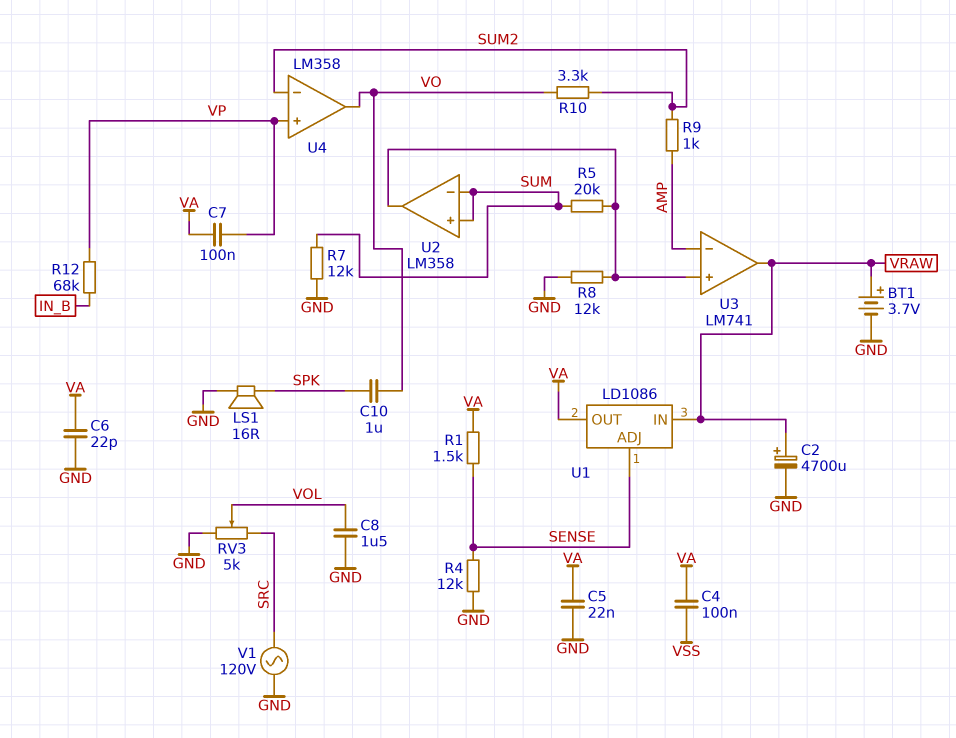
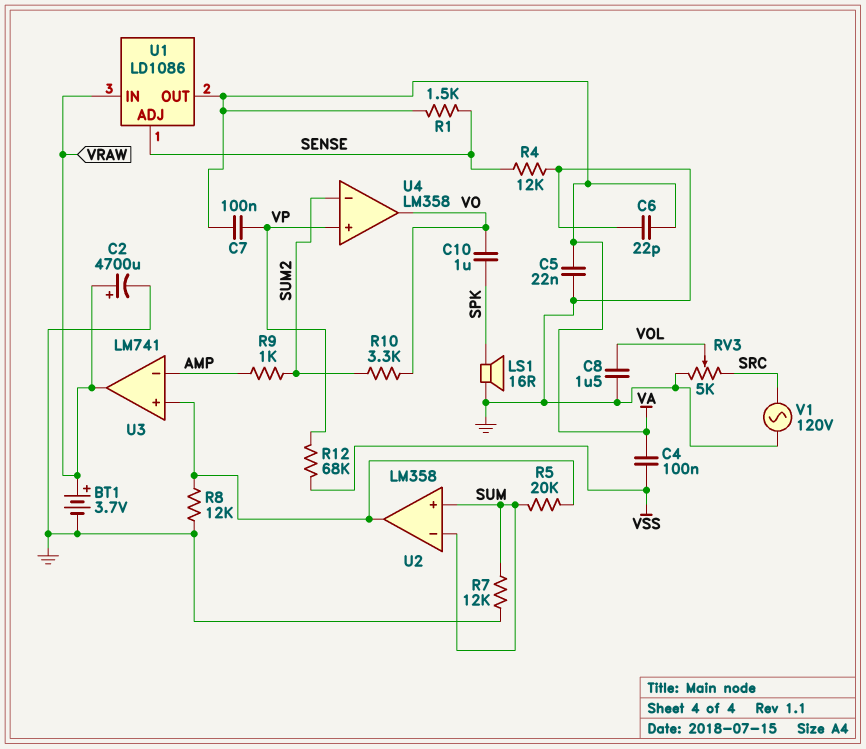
R12: 68k (IN_B, VP) -> 68k (VP, VSS)

